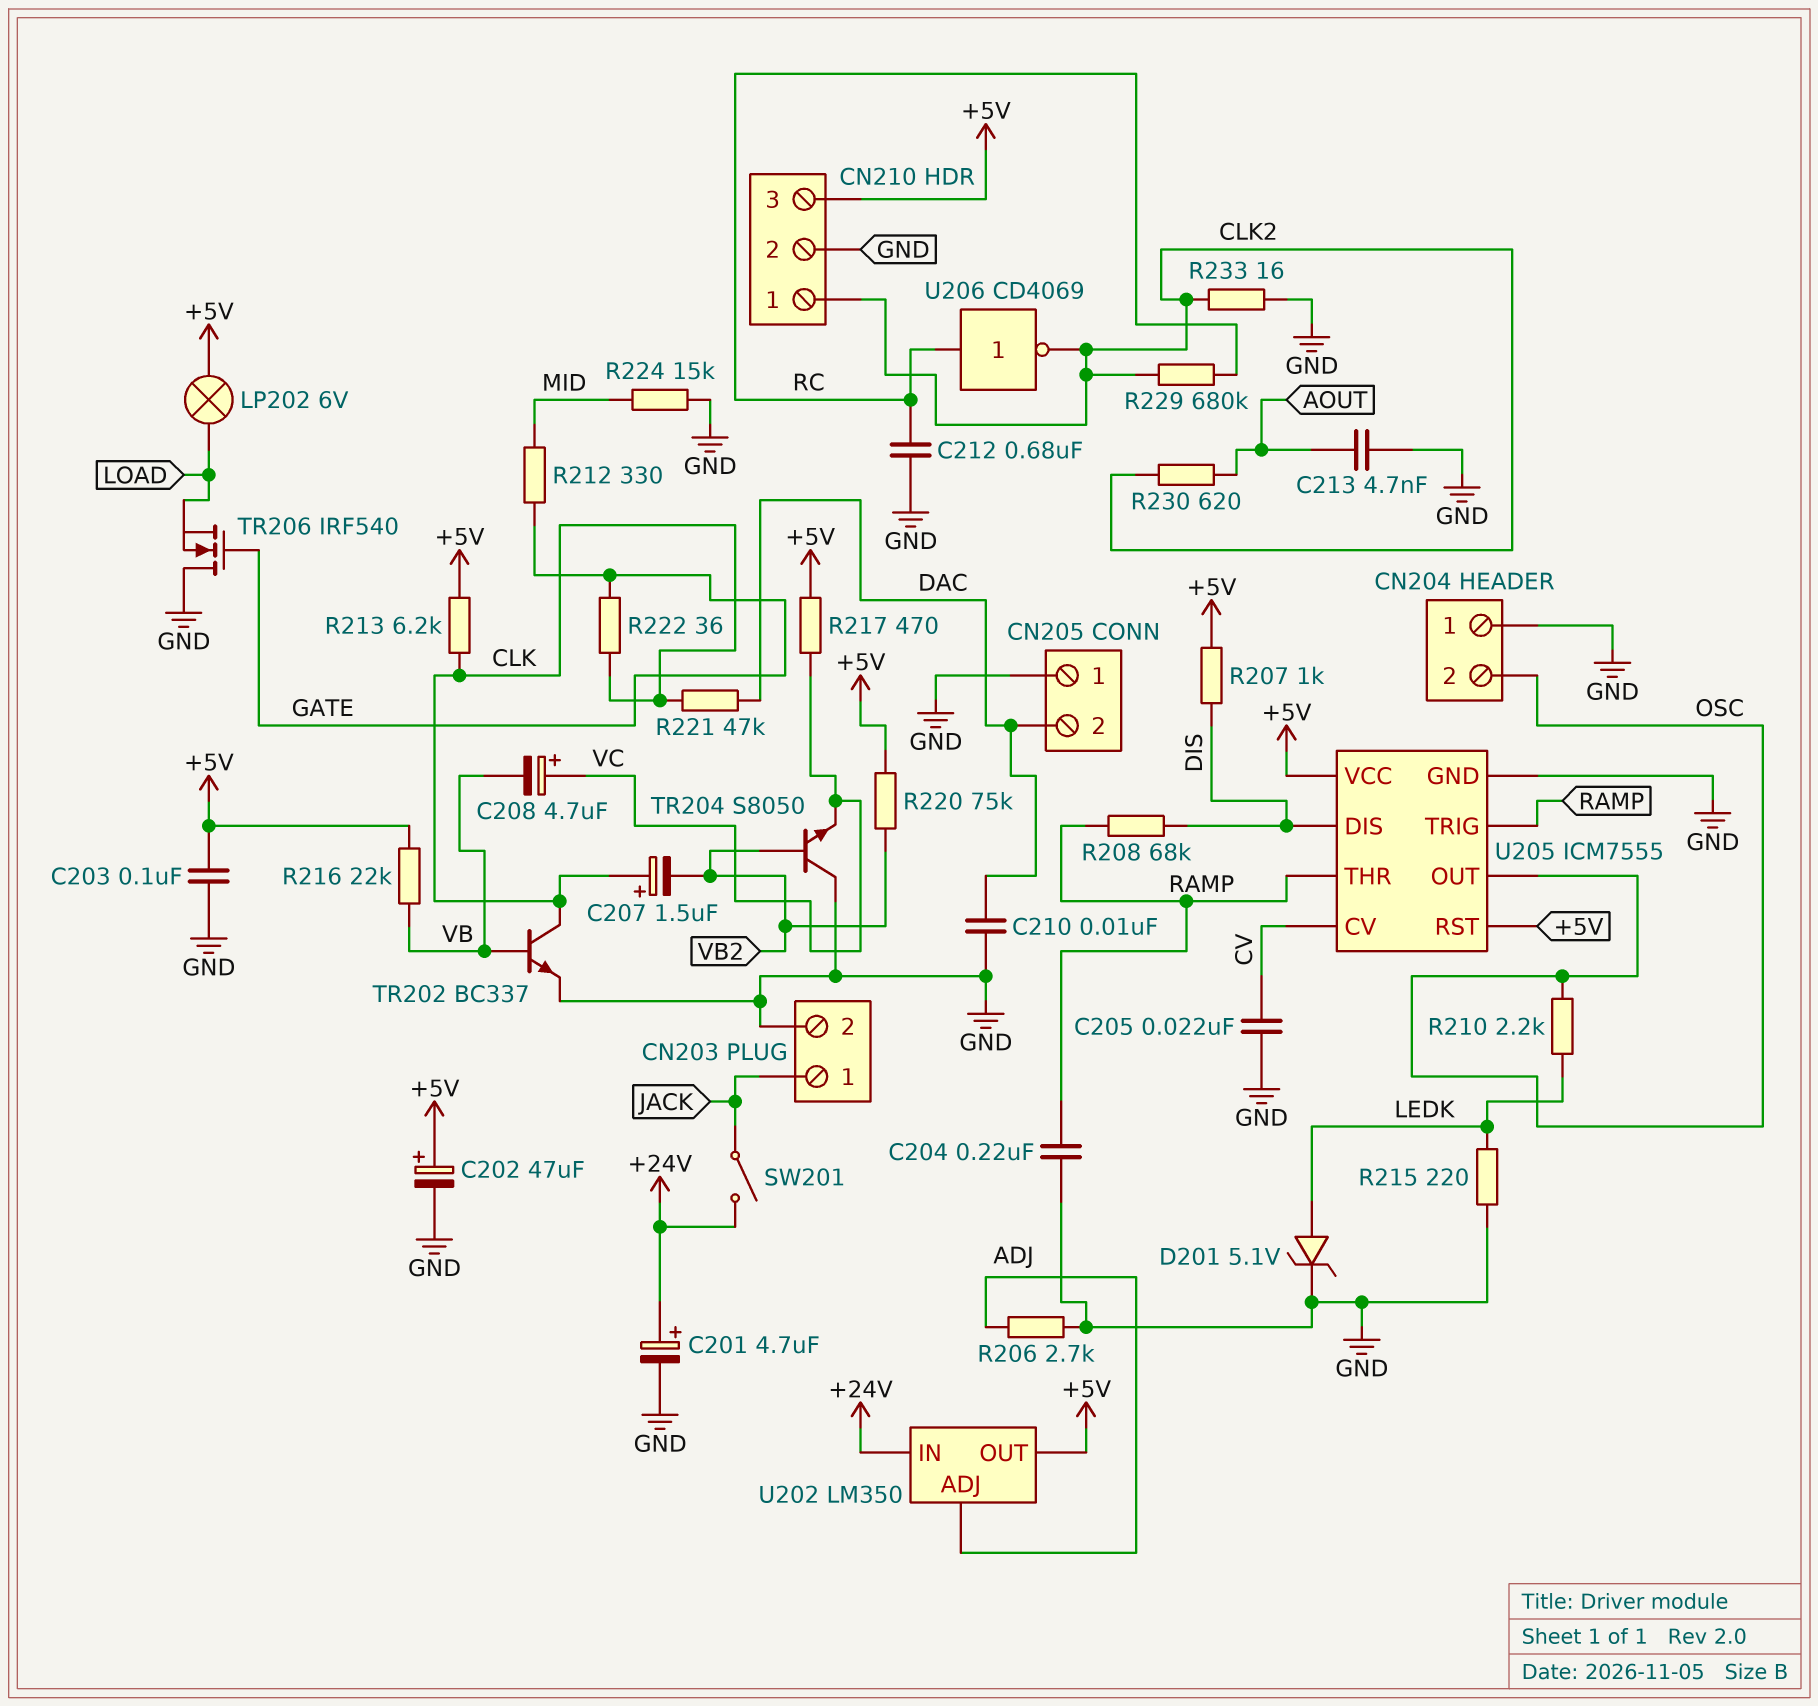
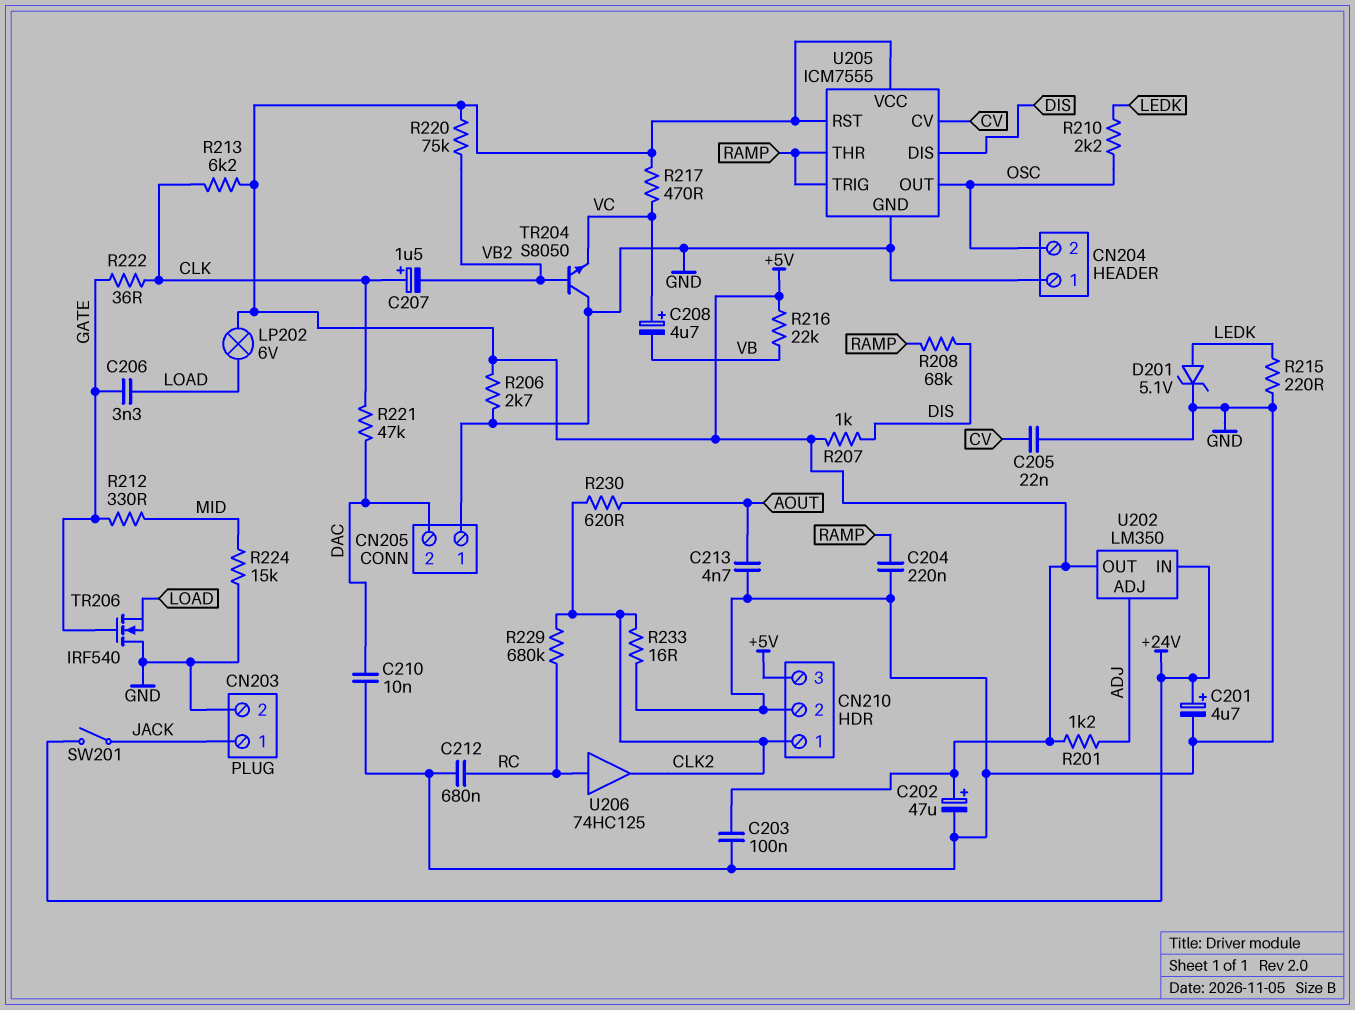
C206: none -> 3.3nF (GATE, LOAD)
R201: none -> 1.2k (+5V, ADJ)
R206: 2.7k (ADJ, GND) -> 2.7k (+5V, GND)
TR202: NPN BC337 (B VB, C CLK, E GND) -> none
U206: NOT CD4069 (in RC, out CLK2) -> buffer 74HC125 (in RC, out CLK2)

